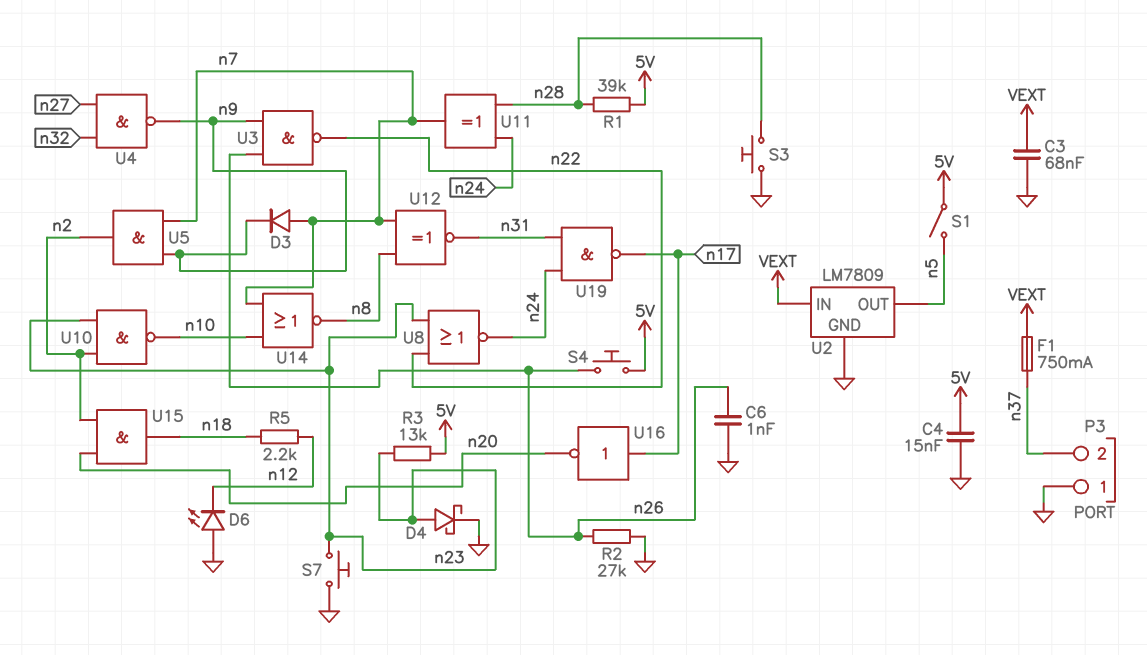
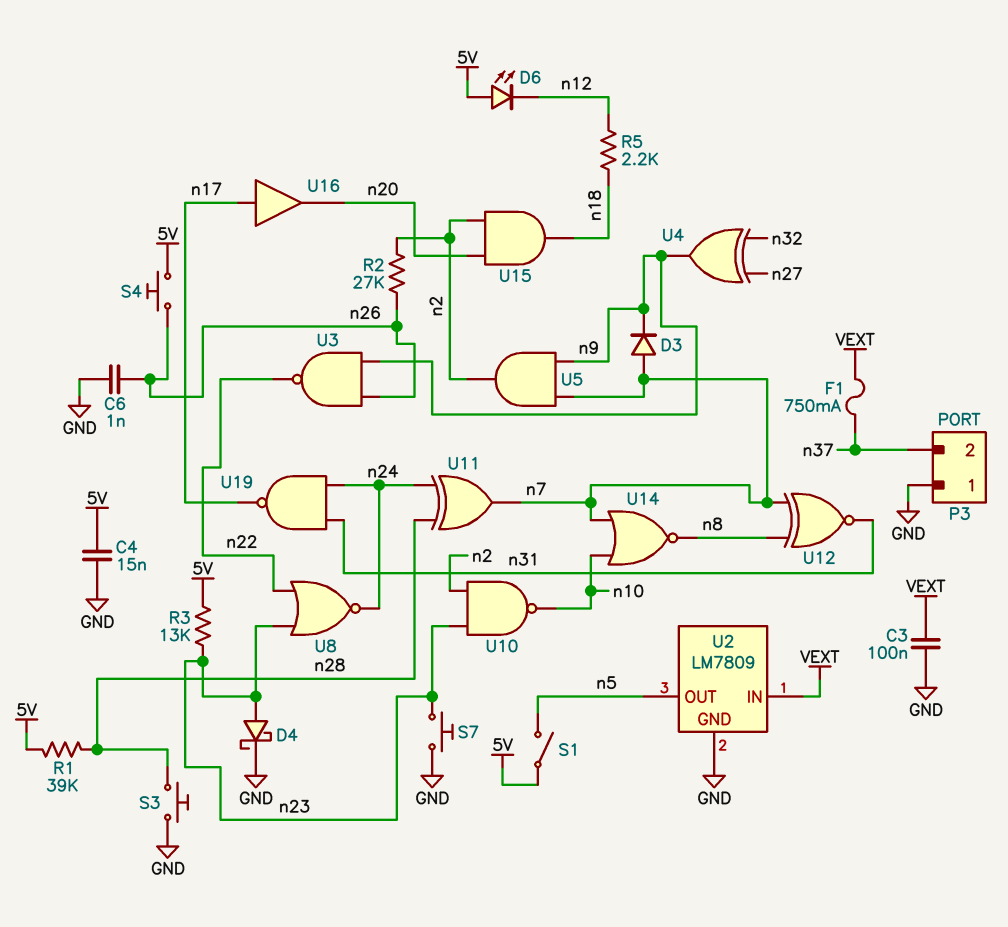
C3: 68nF (GND, VEXT) -> 100nF (GND, VEXT)
D6: LED (A GND, K n12) -> LED (A 5V, K n12)
R2: 27k (GND, n26) -> 27k (n2, n26)
U4: NAND (in n27, in n32, out n9) -> XOR (in n27, in n32, out n9)
U16: NOT (in n17, out n20) -> buffer (in n17, out n20)

